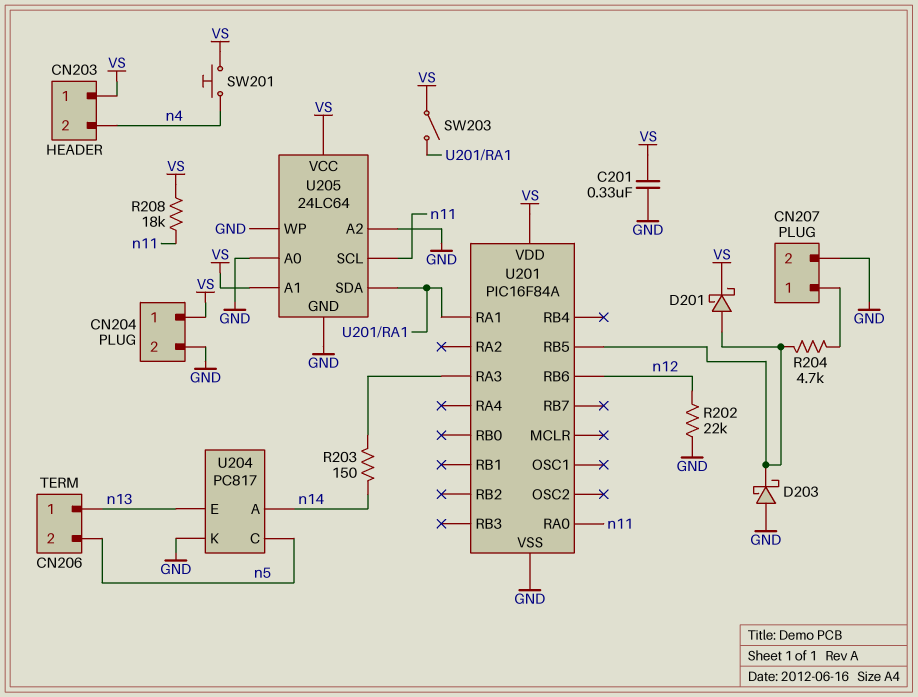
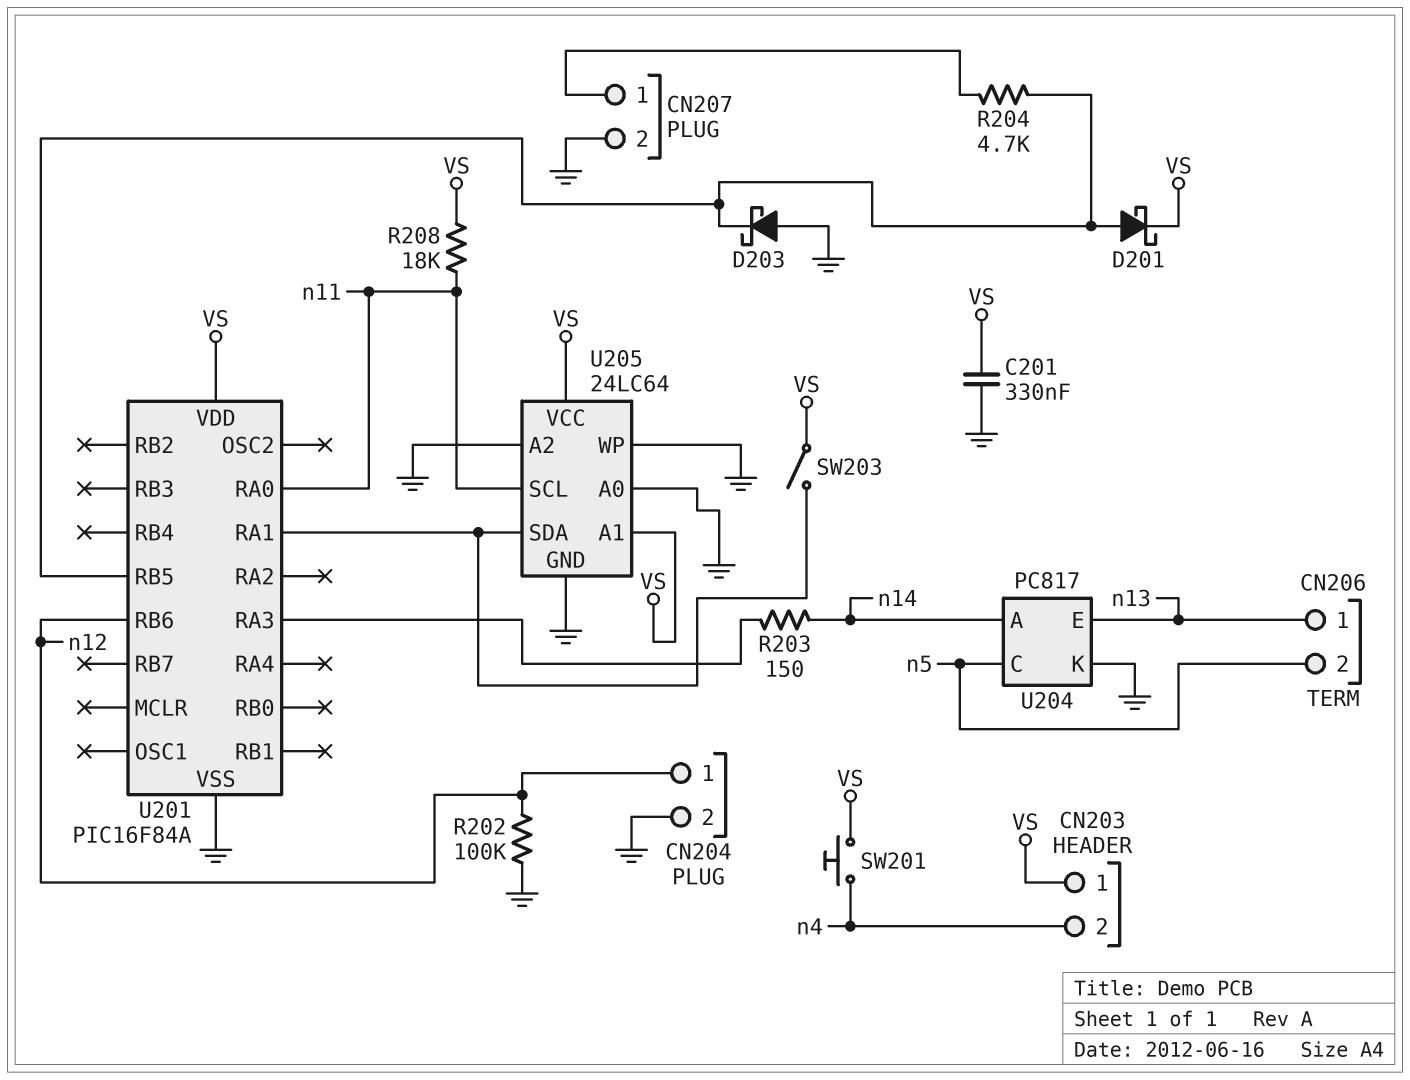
CN204 pin 1: VS -> n12
R202: 22k (GND, n12) -> 100k (GND, n12)

